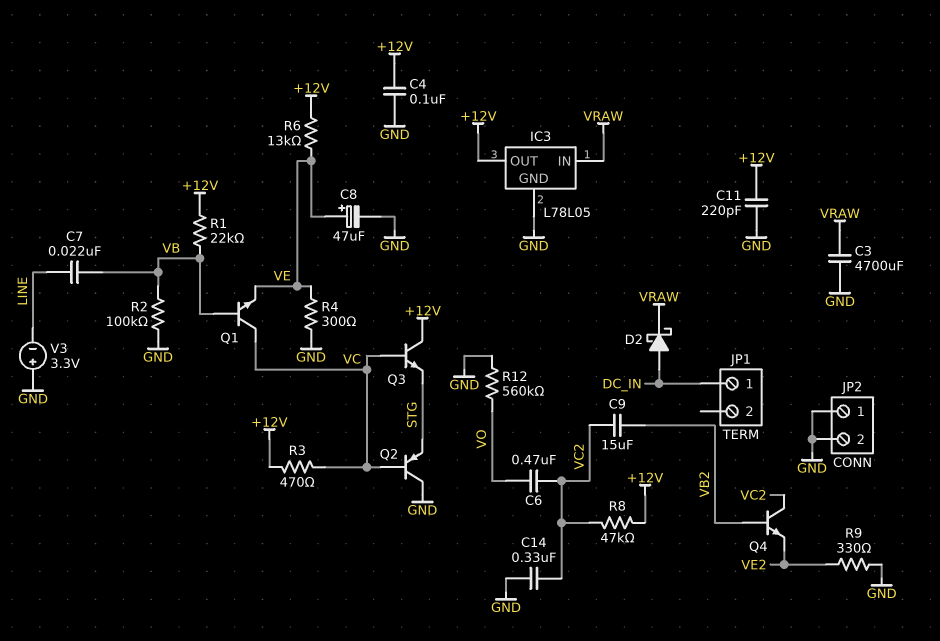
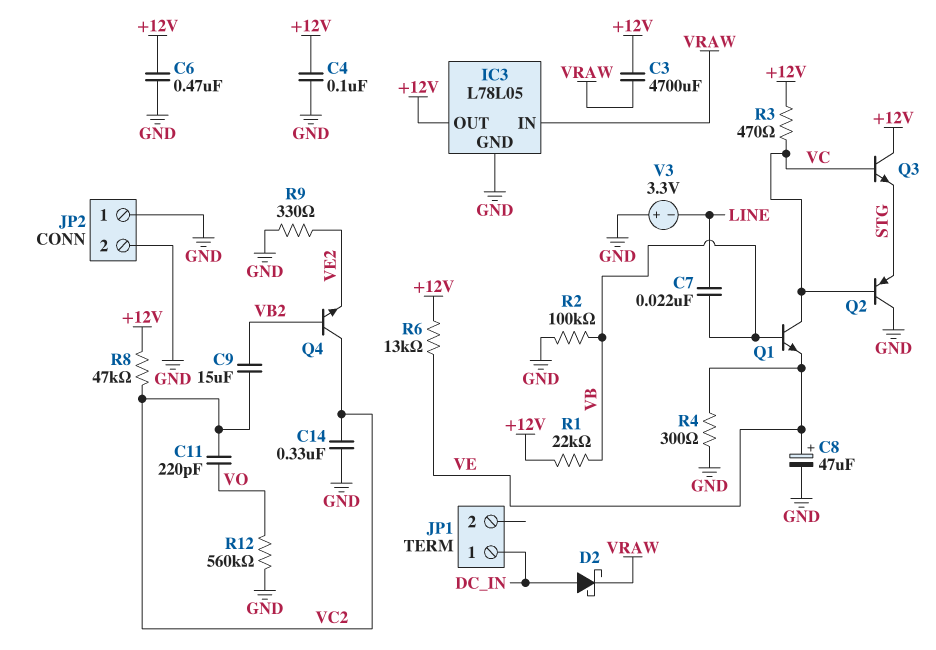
C3: 4700uF (GND, VRAW) -> 4700uF (+12V, VRAW)
C6: 470nF (VC2, VO) -> 470nF (+12V, GND)
C11: 220pF (+12V, GND) -> 220pF (VC2, VO)

